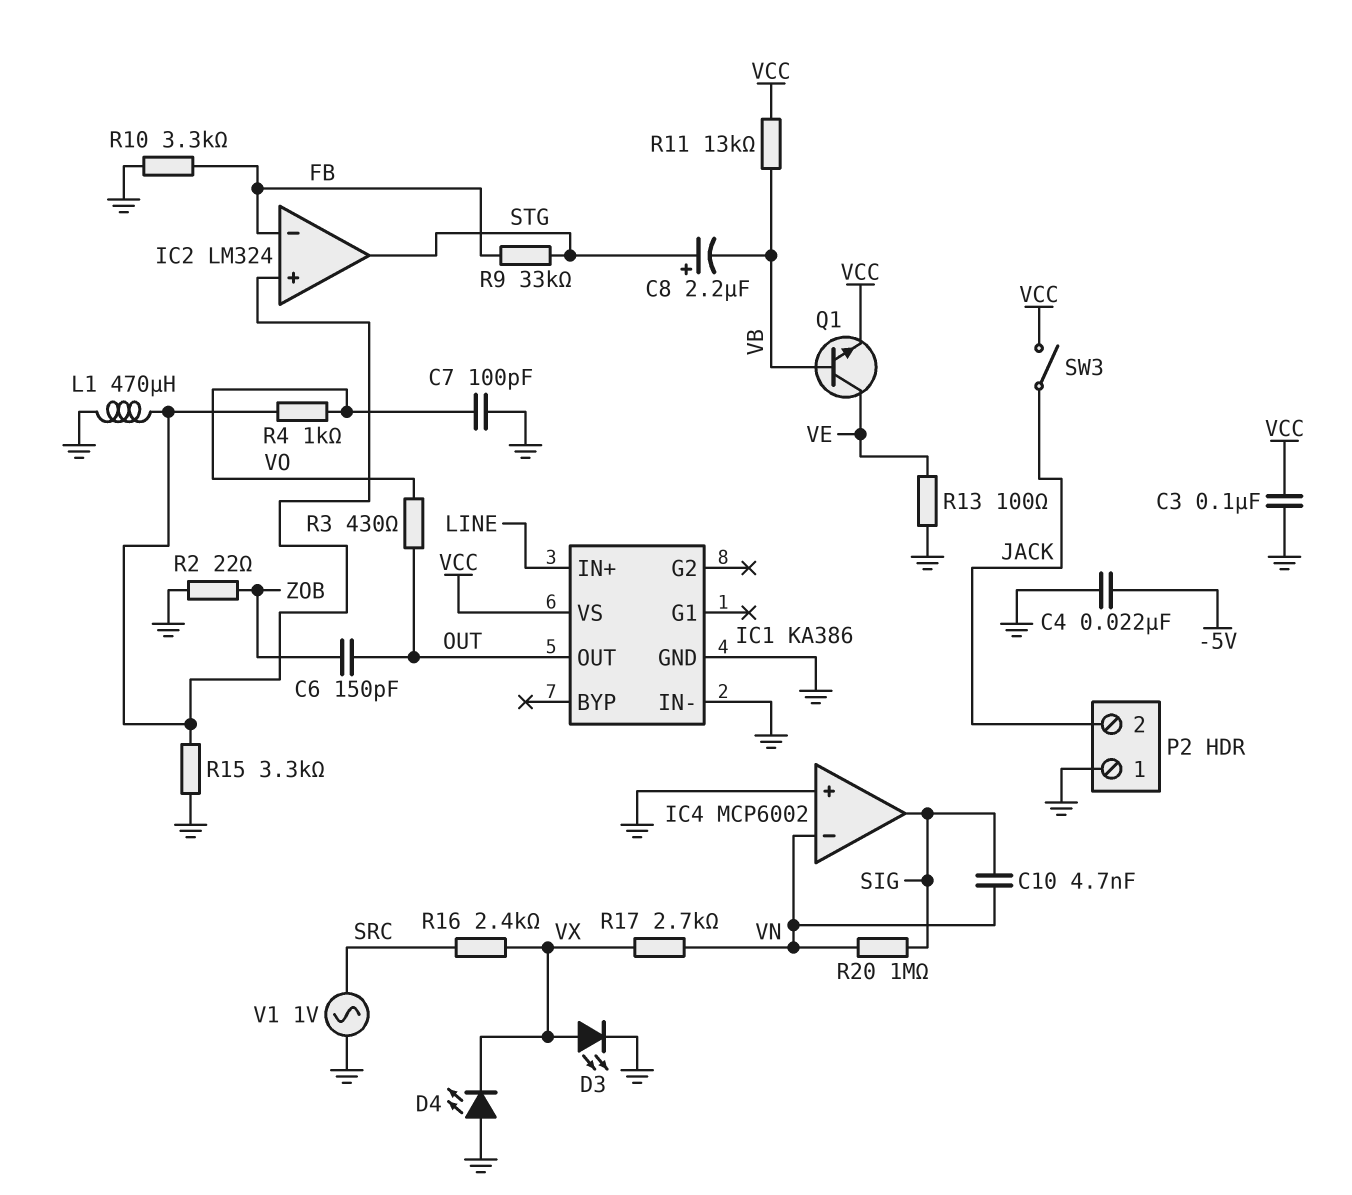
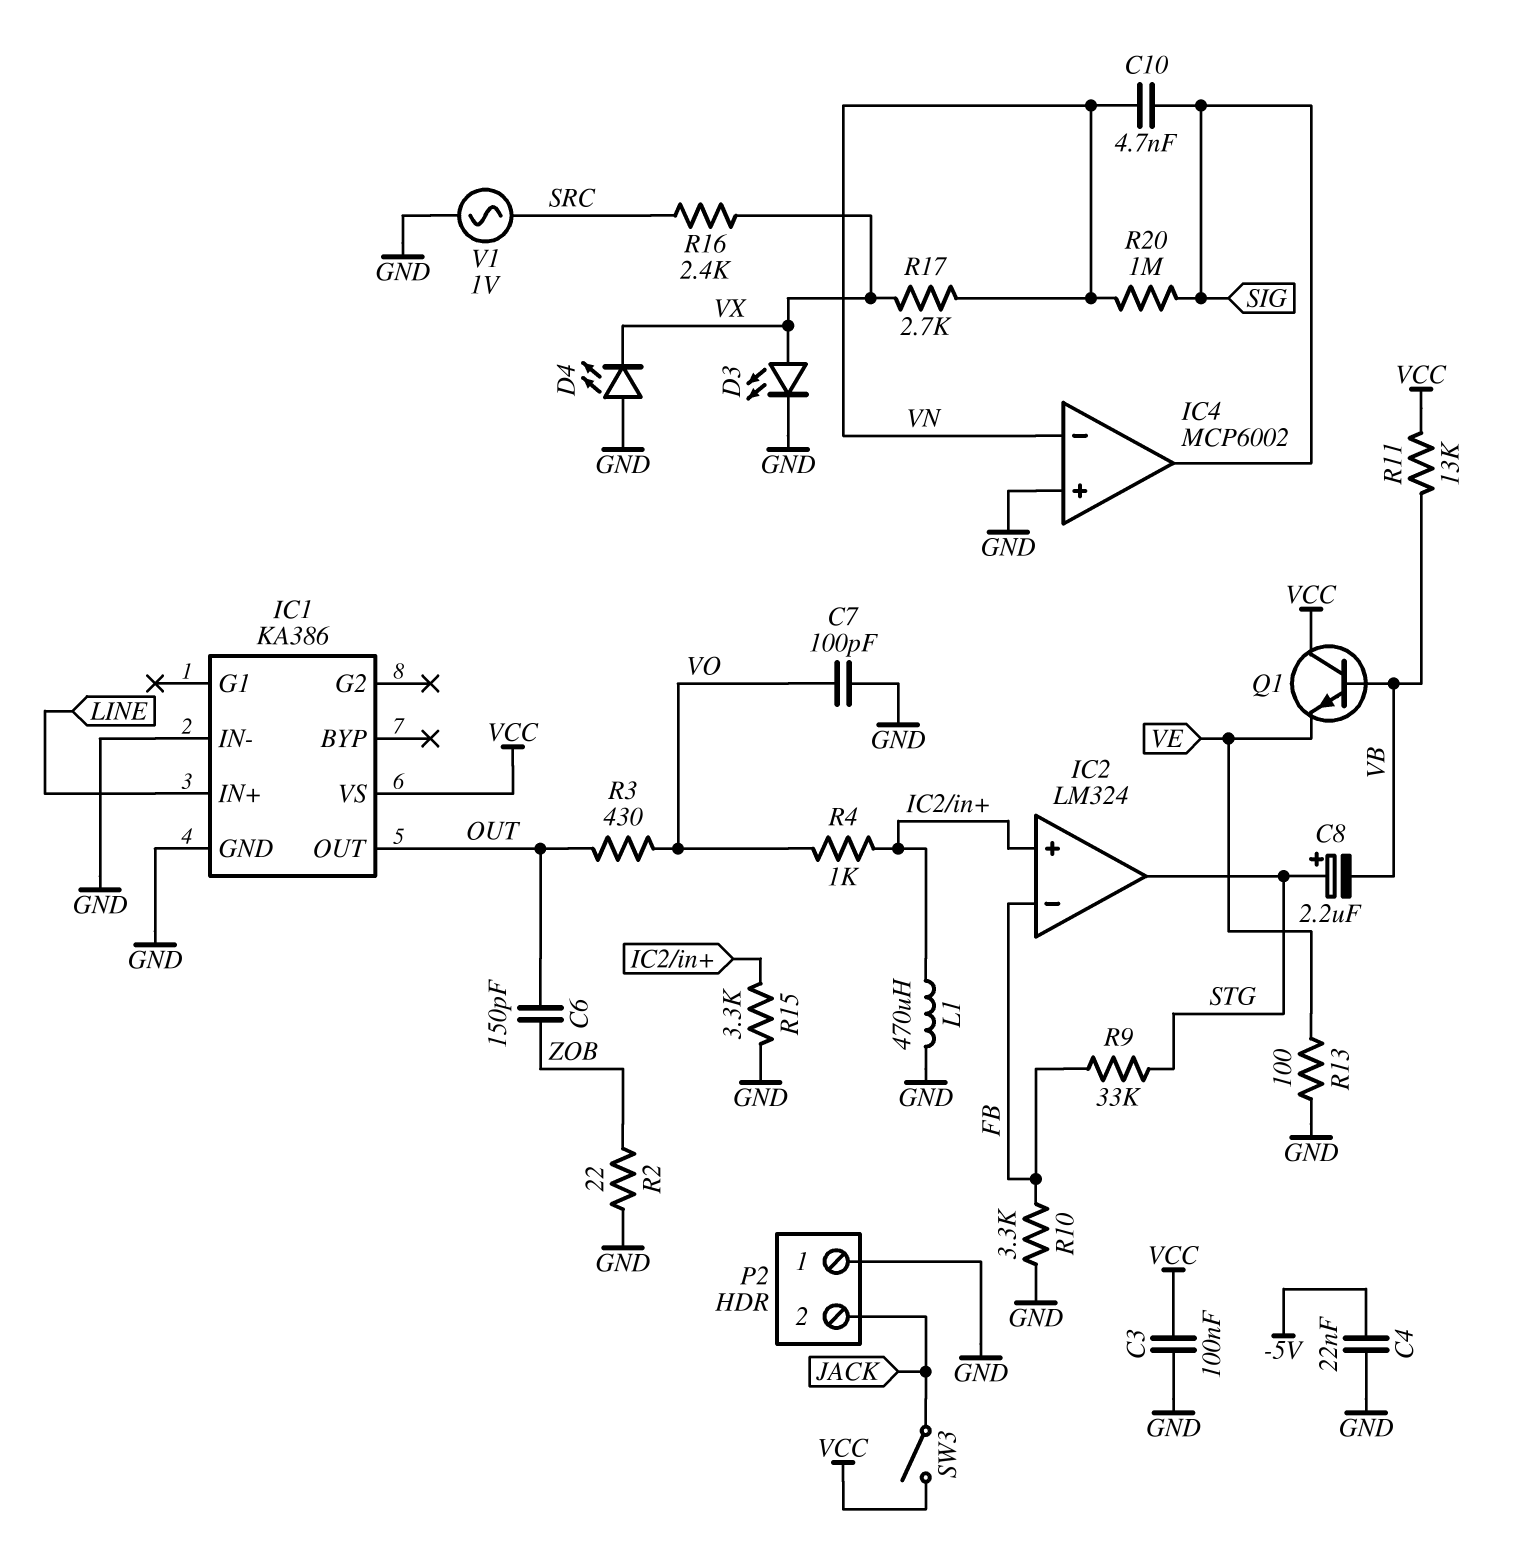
Q1: NPN (B VB, C VE, E VCC) -> NPN (B VB, C VCC, E VE)

